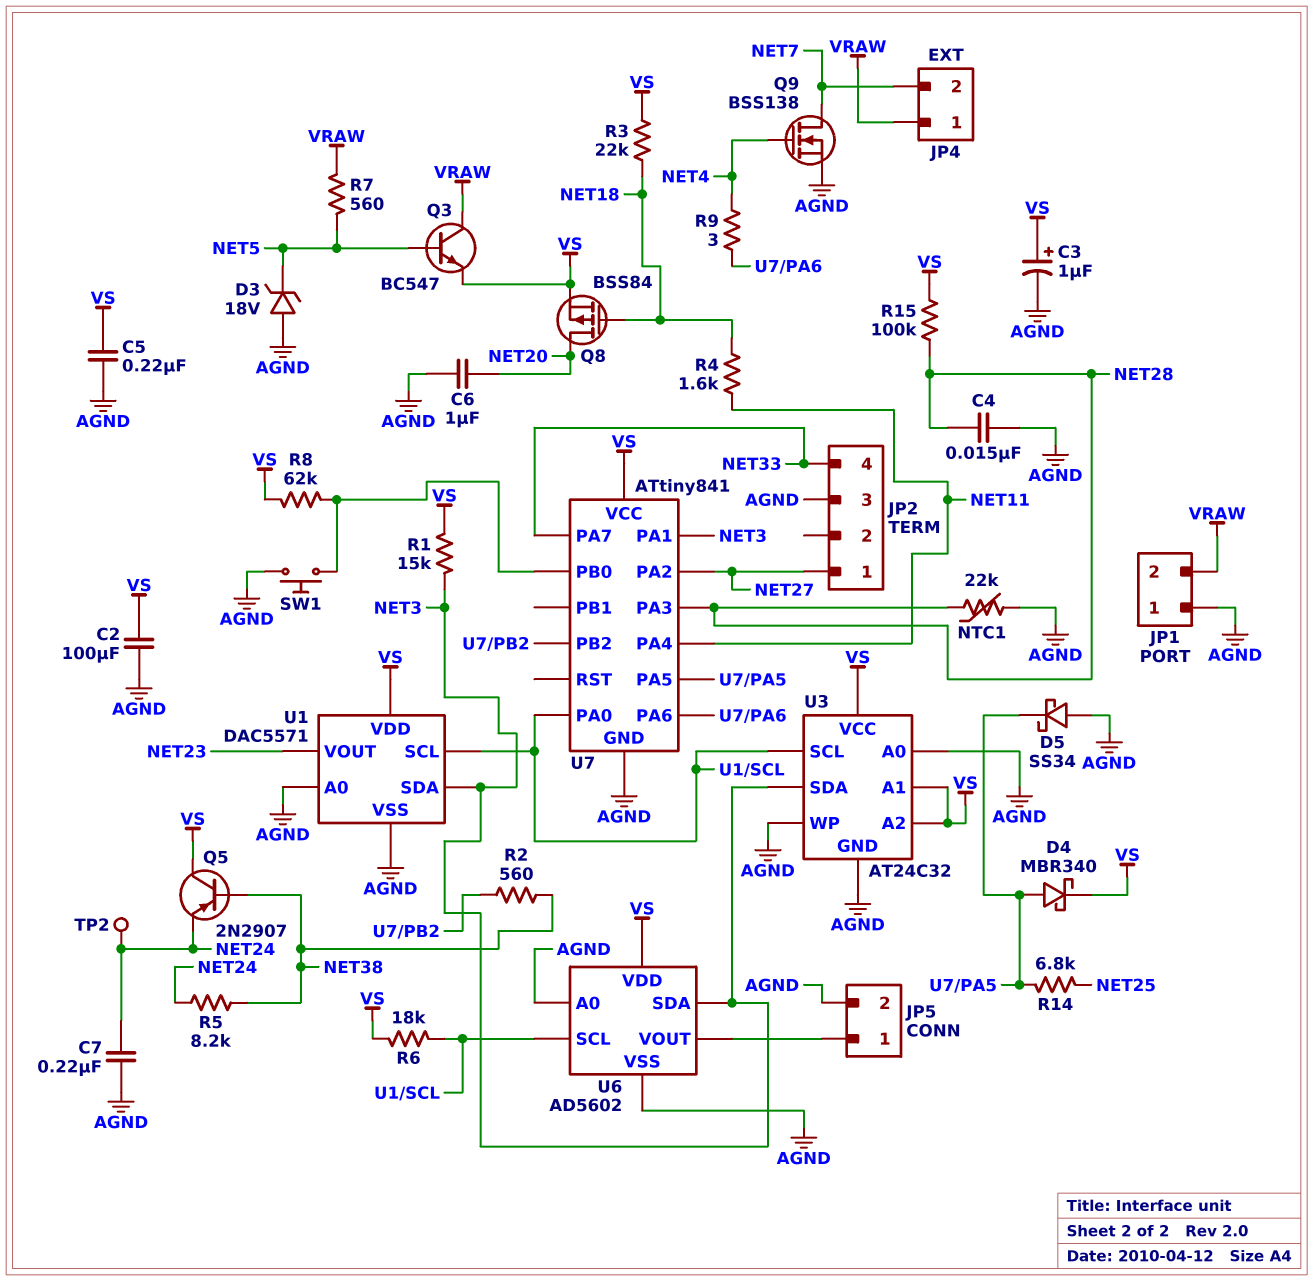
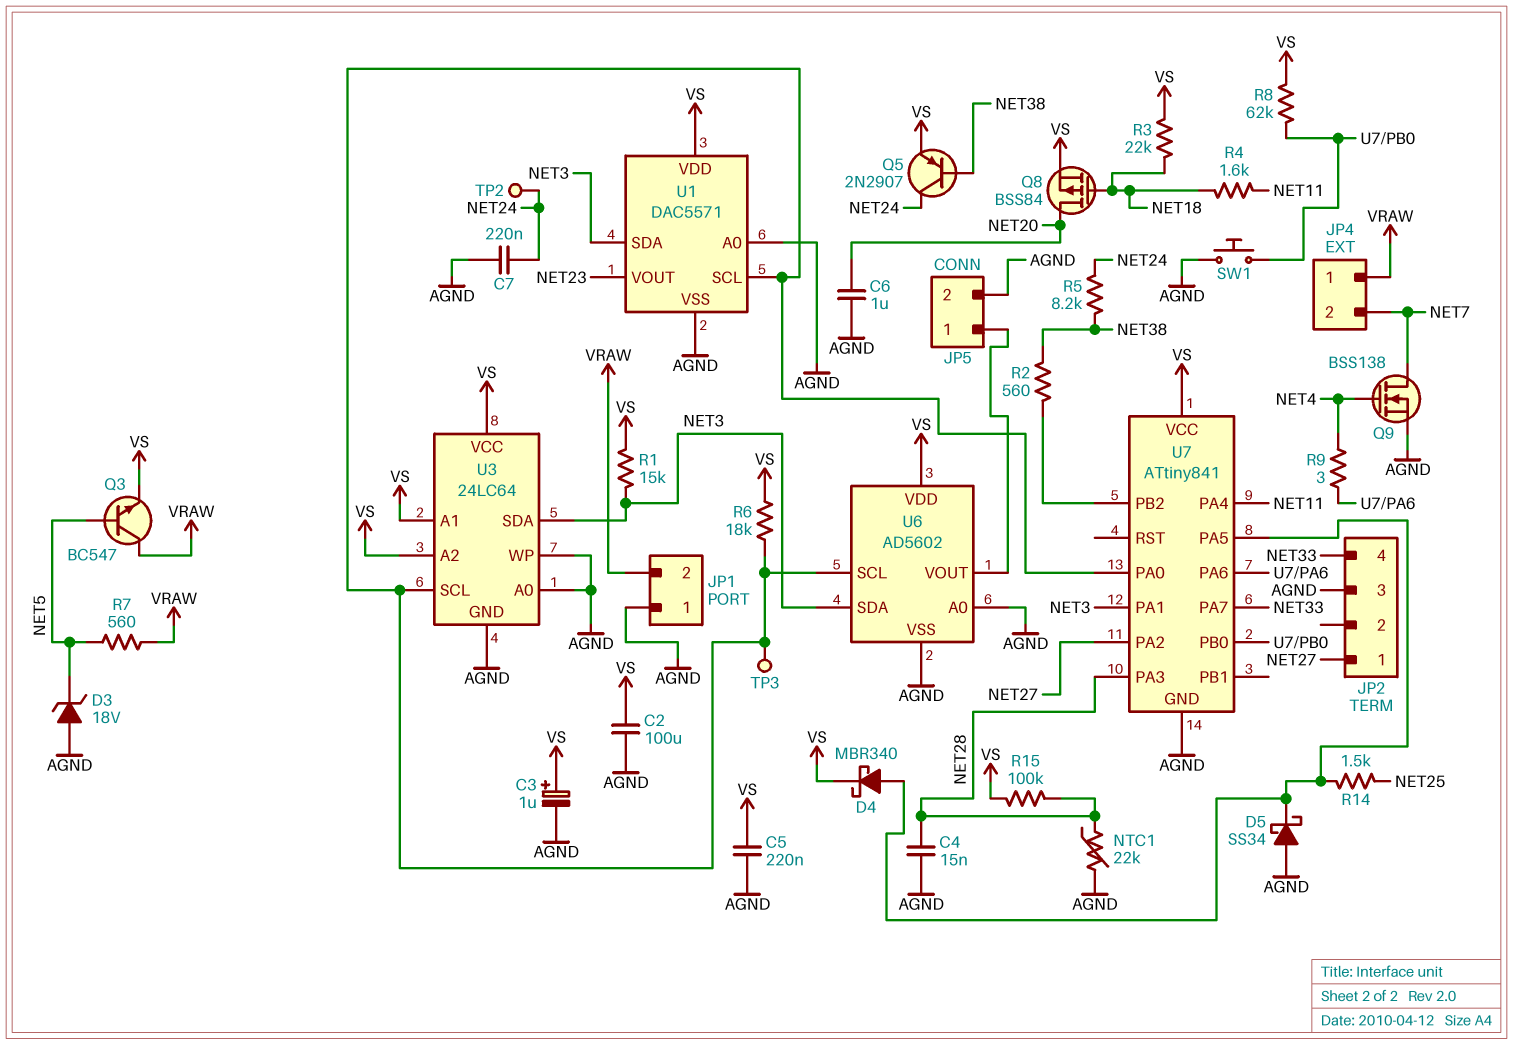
Q5: PNP 2N2907 (B NET38, C VS, E NET24) -> PNP 2N2907 (B NET38, C NET24, E VS)
R14: 6.8k (NET25, U7/PA5) -> 1.5k (NET25, U7/PA5)
TP3: none -> test point (U1/SCL)
U3: AT24C32 -> 24LC64

